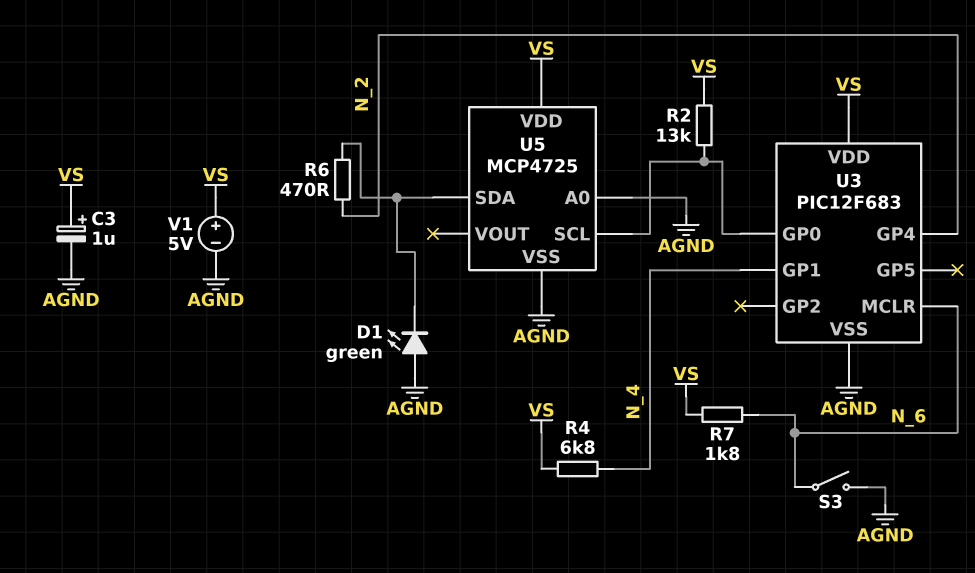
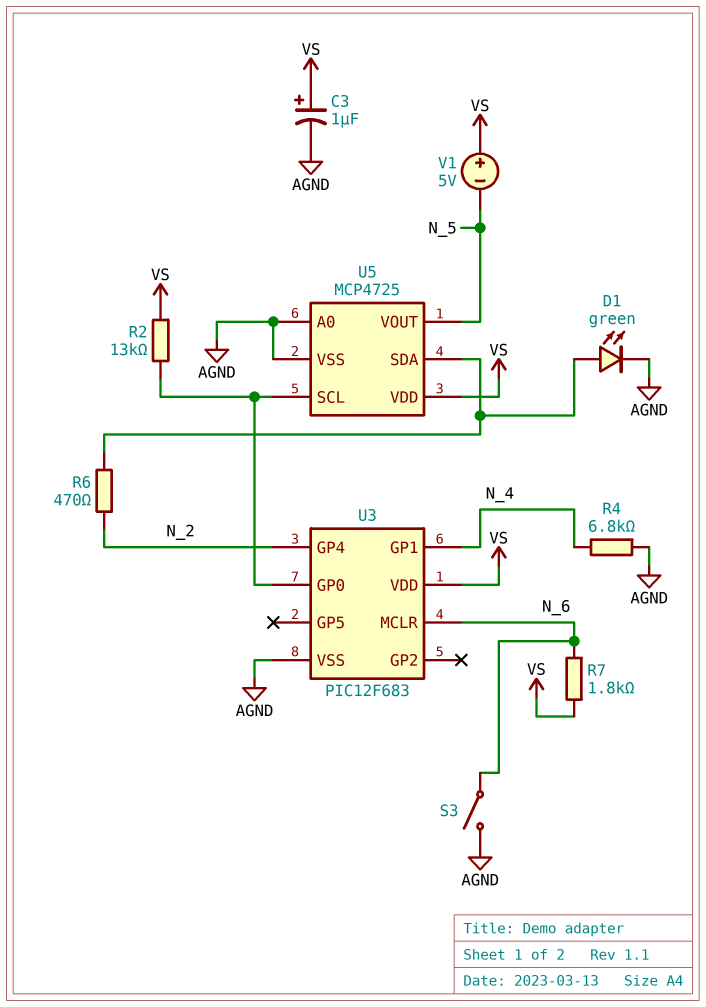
D1: LED green (A AGND, K U5/SDA) -> LED green (A U5/SDA, K AGND)
R4: 6.8k (N_4, VS) -> 6.8k (AGND, N_4)
U5 pin VOUT: none -> N_5
V1: 5V (plus VS, minus AGND) -> 5V (plus VS, minus N_5)

